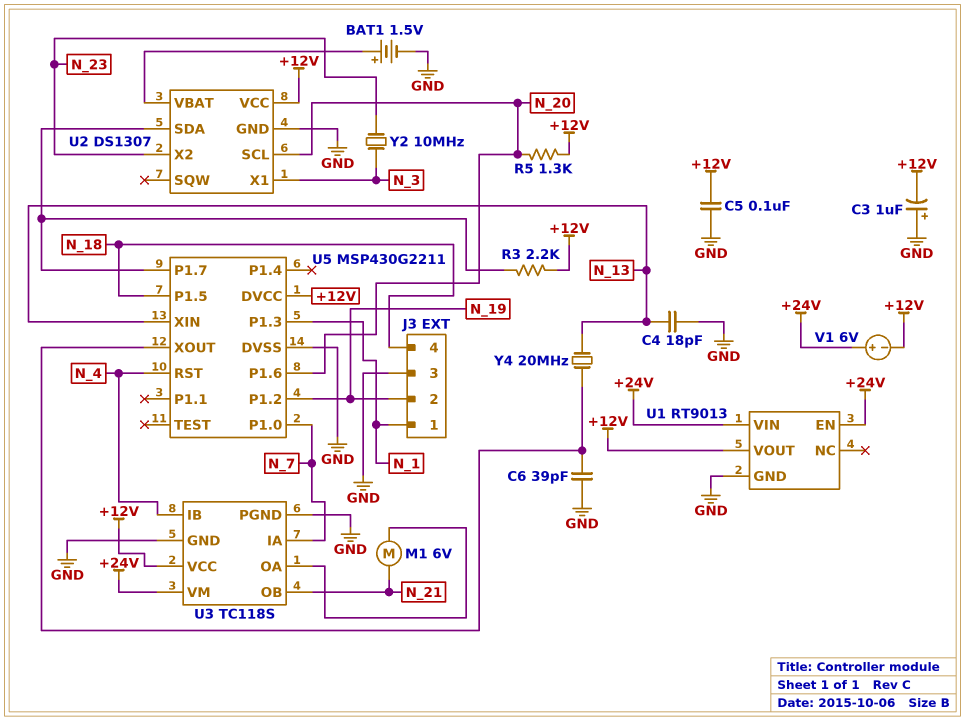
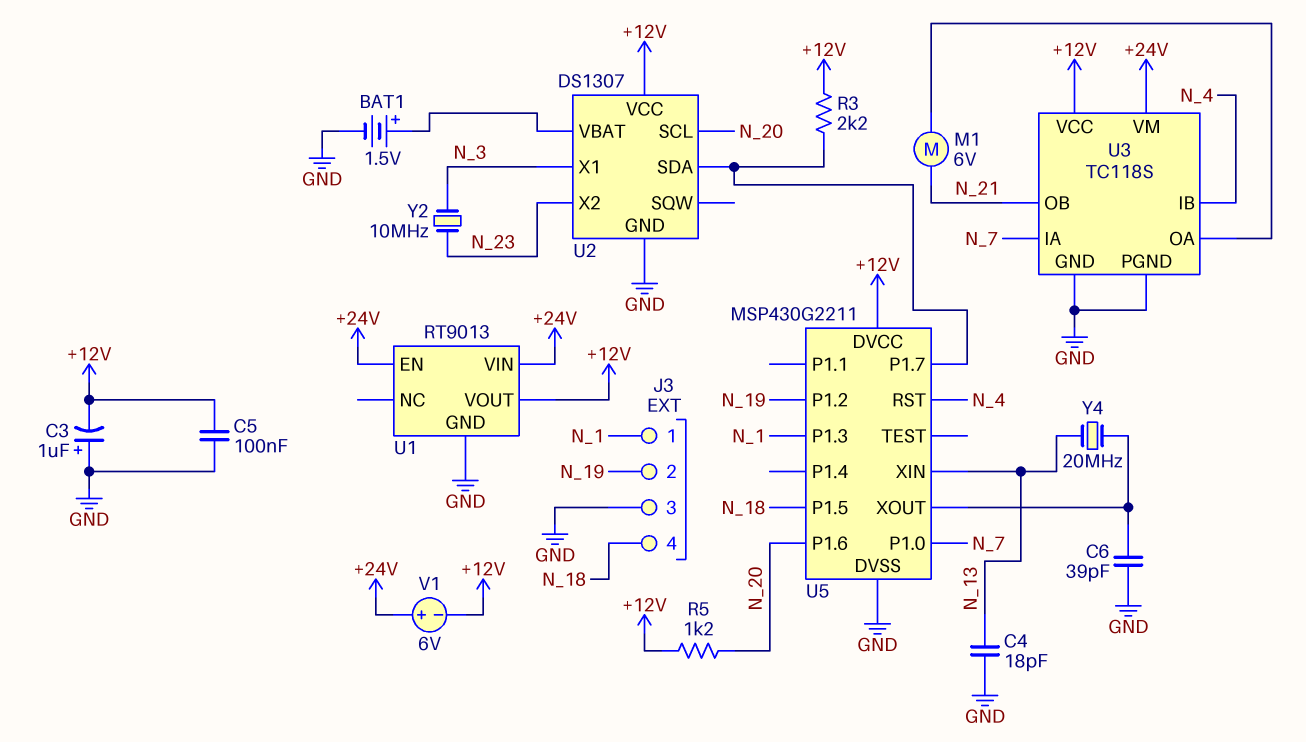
R5: 1.3k (+12V, N_20) -> 1.2k (+12V, N_20)

